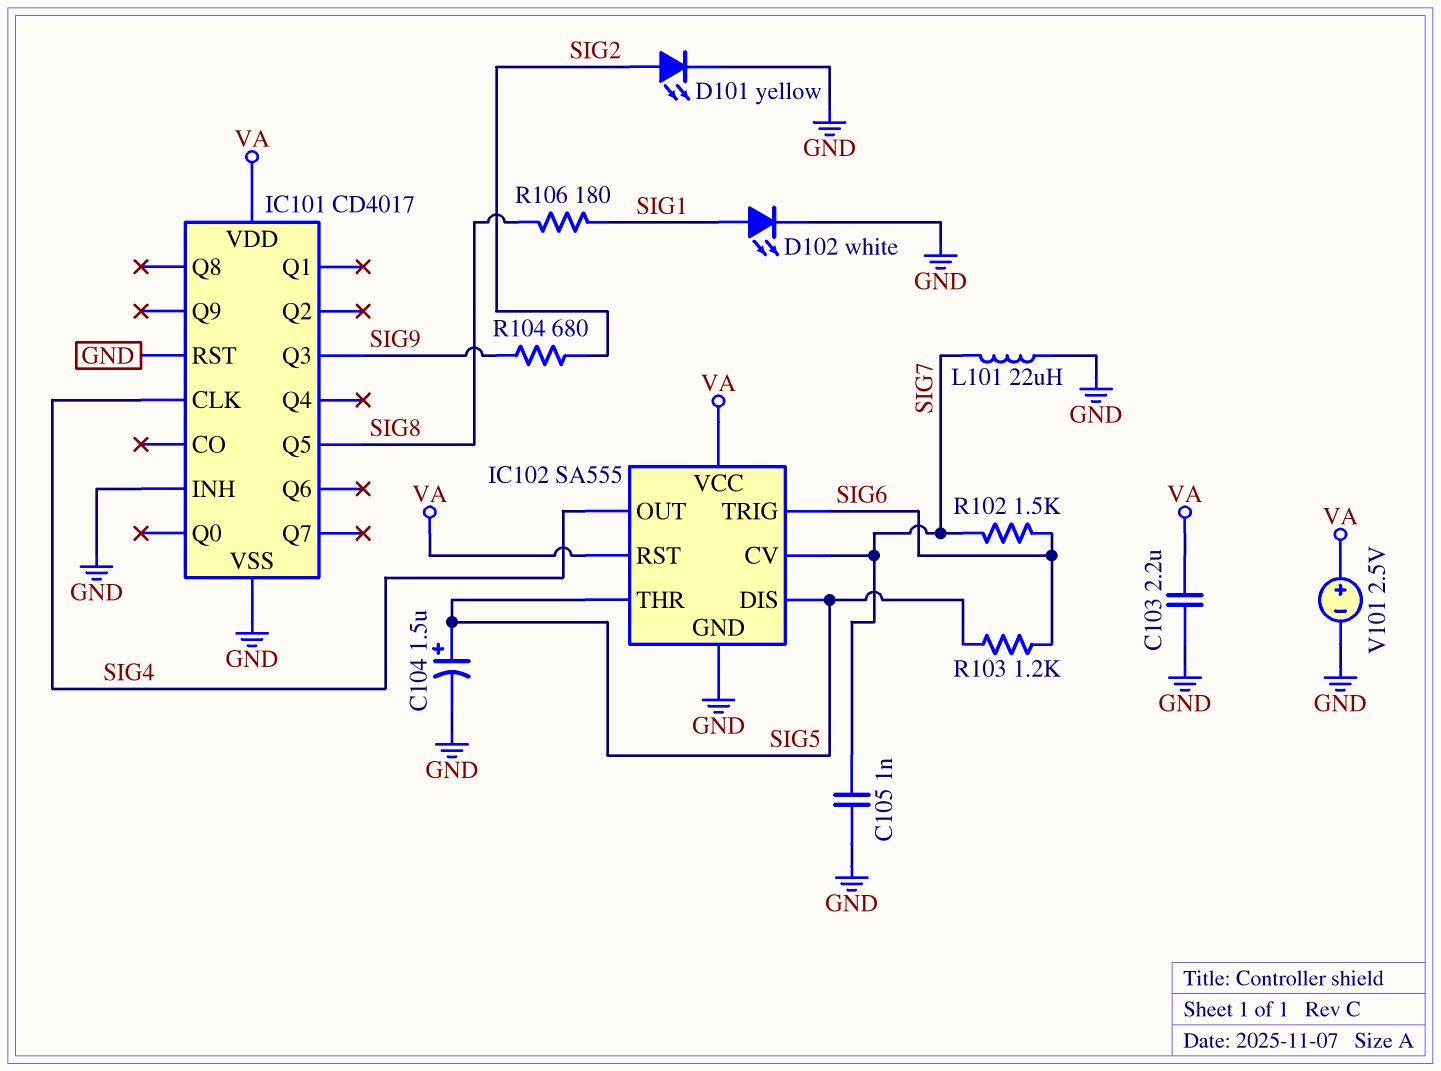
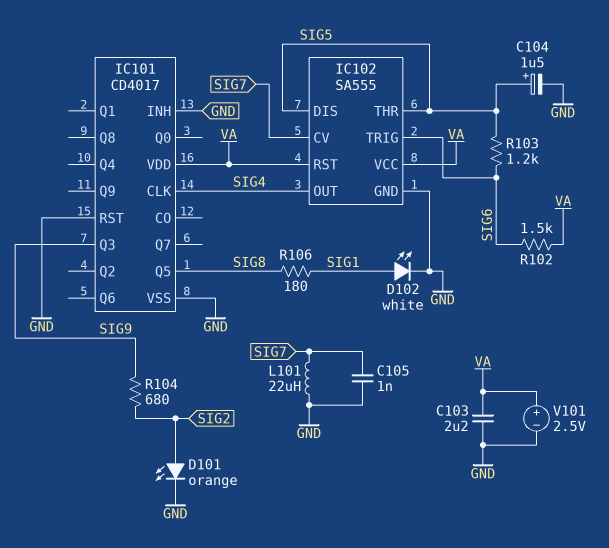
D101: LED yellow (A SIG2, K GND) -> LED orange (A SIG2, K GND)
R102: 1.5k (SIG6, SIG7) -> 1.5k (SIG6, VA)

